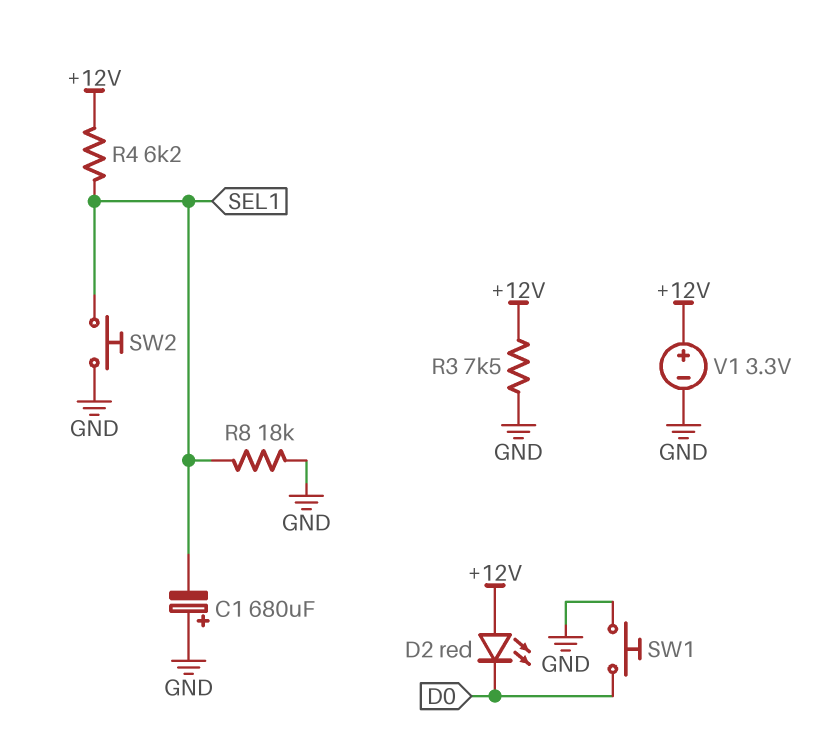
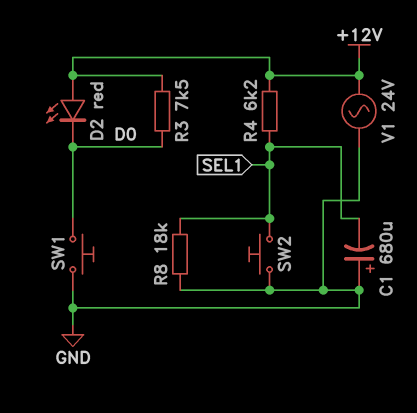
R3: 7.5k (+12V, GND) -> 7.5k (+12V, D0)
V1: 3.3V (plus +12V, minus GND) -> AC 24V (+12V, GND)

